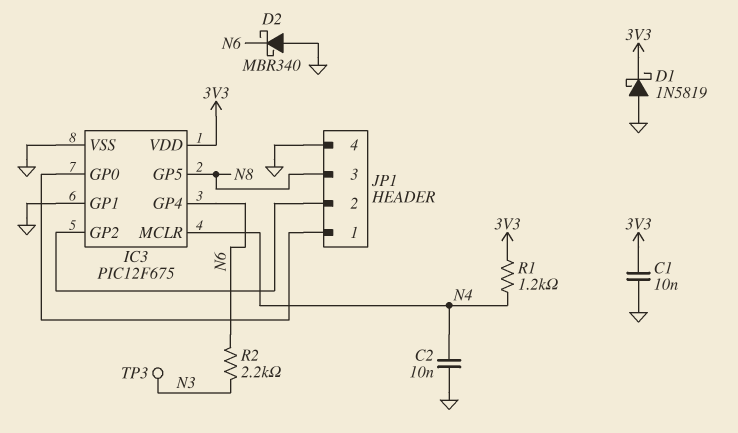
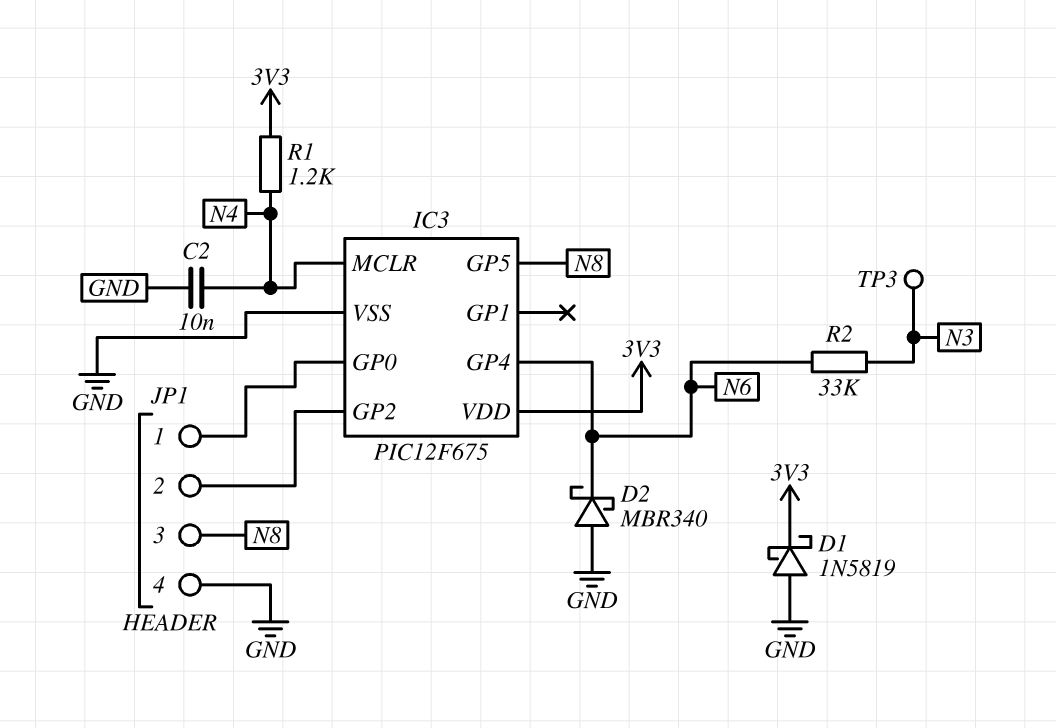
C1: 10nF (3V3, GND) -> none
IC3 pin GP1: GND -> none
R2: 2.2k (N3, N6) -> 33k (N3, N6)

